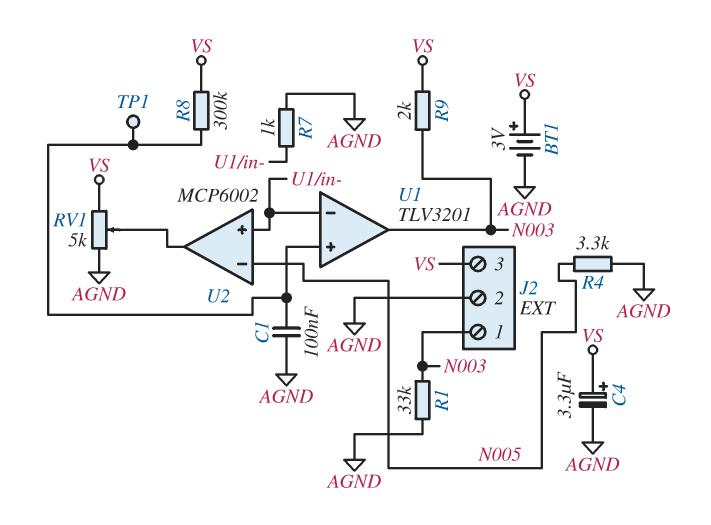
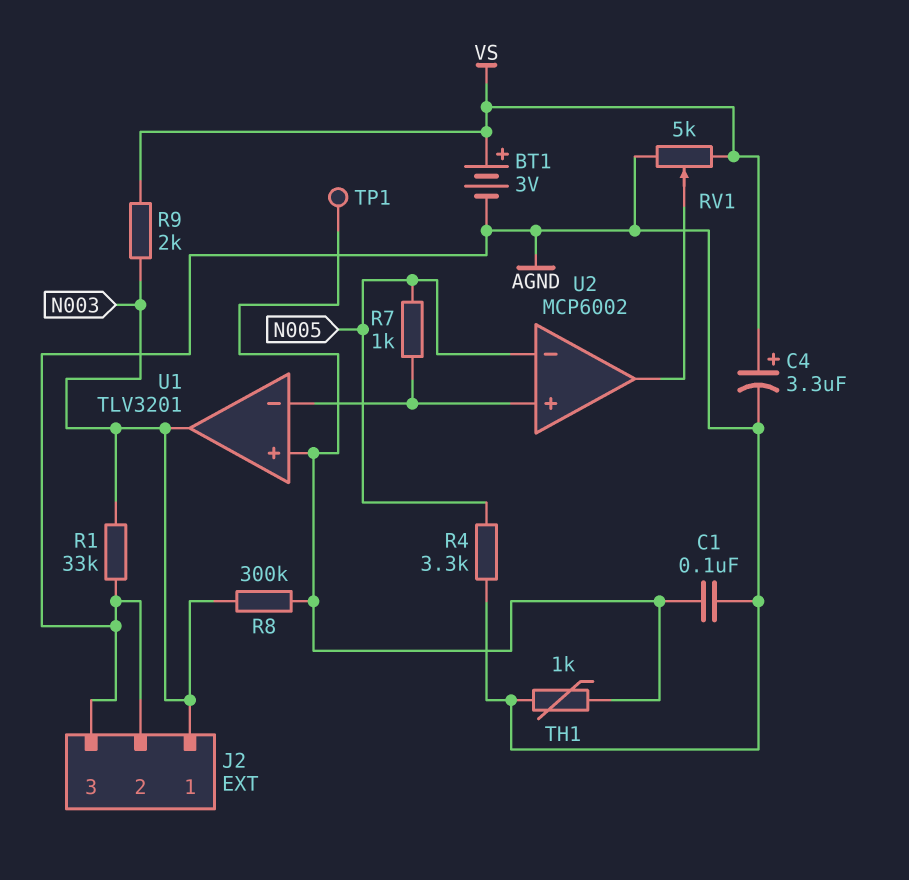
J2 pin 3: VS -> AGND
R7: 1k (AGND, U1/in-) -> 1k (N005, U1/in-)
R8: 300k (U1/in+, VS) -> 300k (N003, U1/in+)
TH1: none -> 1k (AGND, U1/in+)

